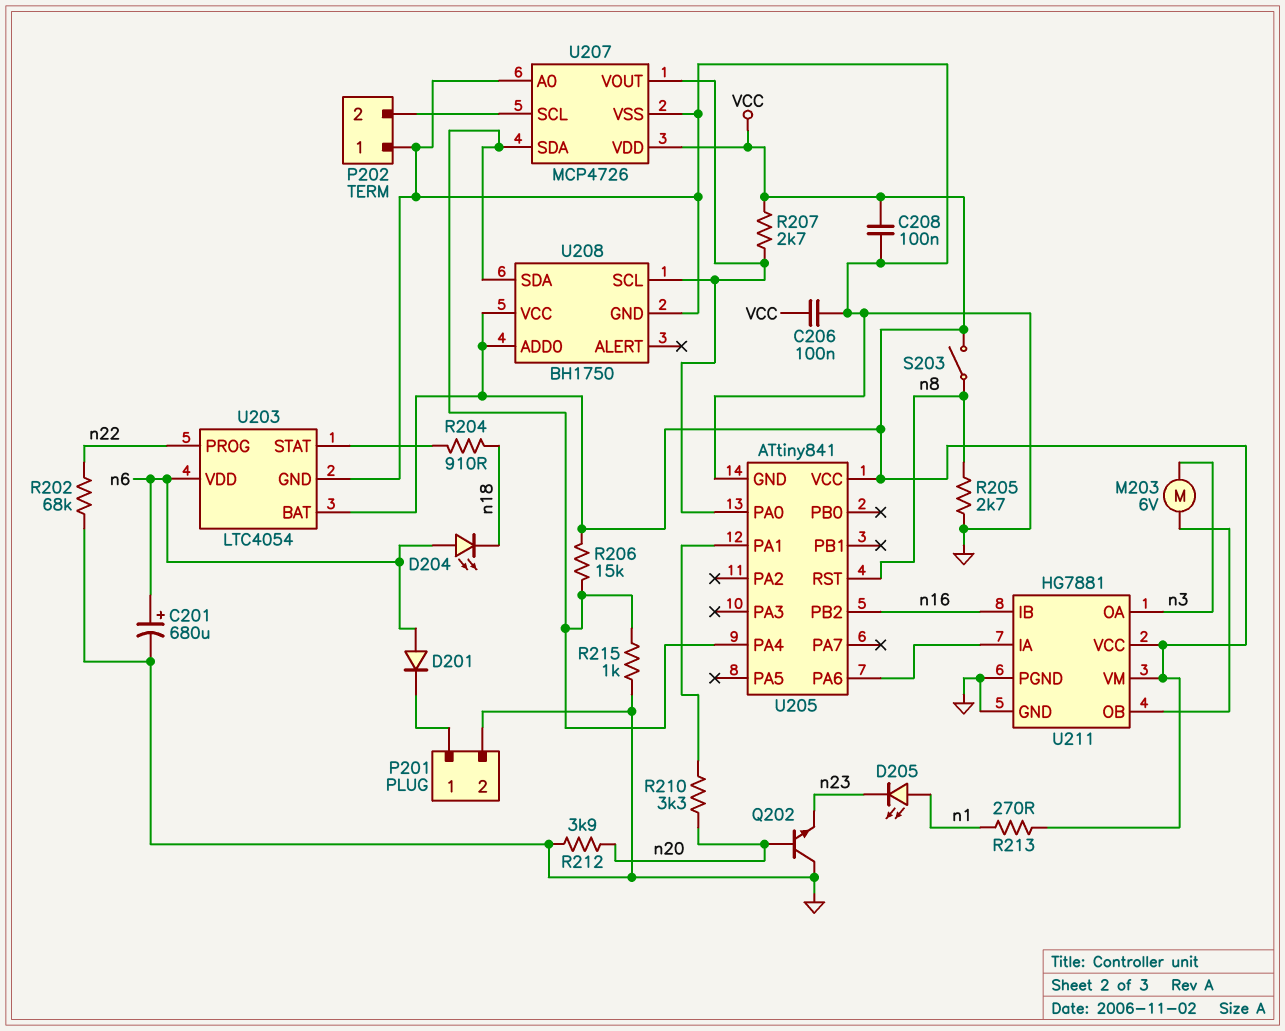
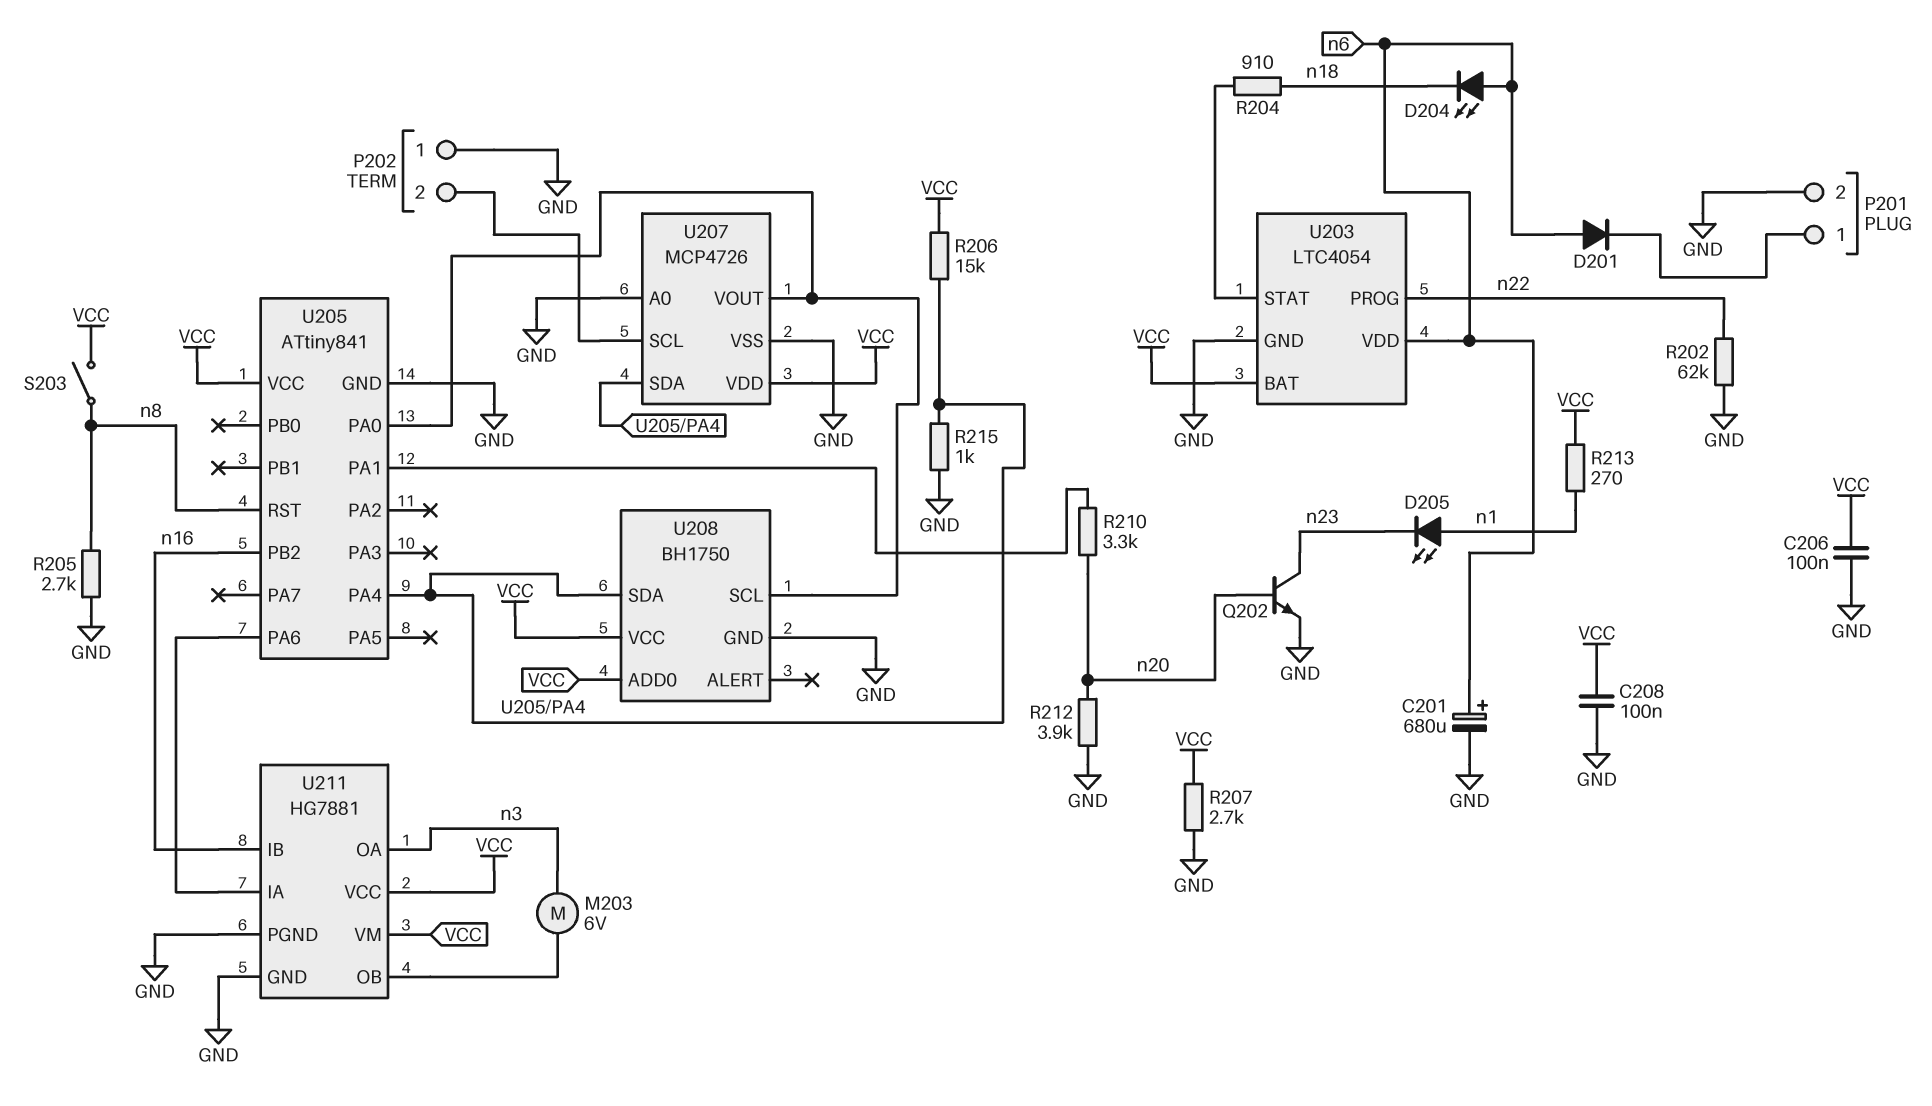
Q202: NPN (B n20, C GND, E n23) -> NPN (B n20, C n23, E GND)
R202: 68k (GND, n22) -> 62k (GND, n22)
R207: 2.7k (U205/PA0, VCC) -> 2.7k (GND, VCC)

